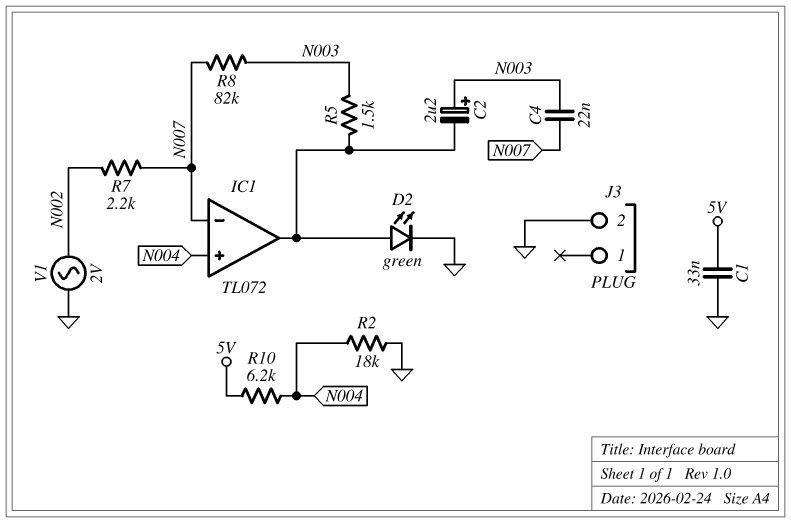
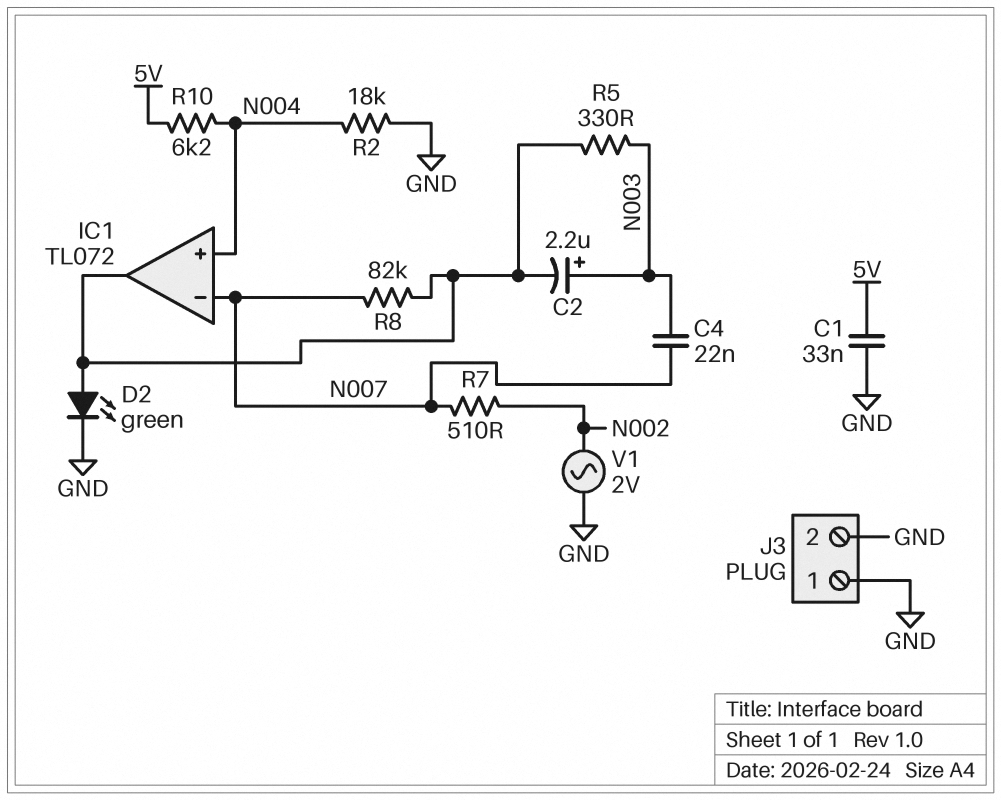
J3 pin 1: none -> GND
R5: 1.5k (IC1/out, N003) -> 330 (IC1/out, N003)
R7: 2.2k (N002, N007) -> 510 (N002, N007)
R8: 82k (N003, N007) -> 82k (IC1/out, N007)

